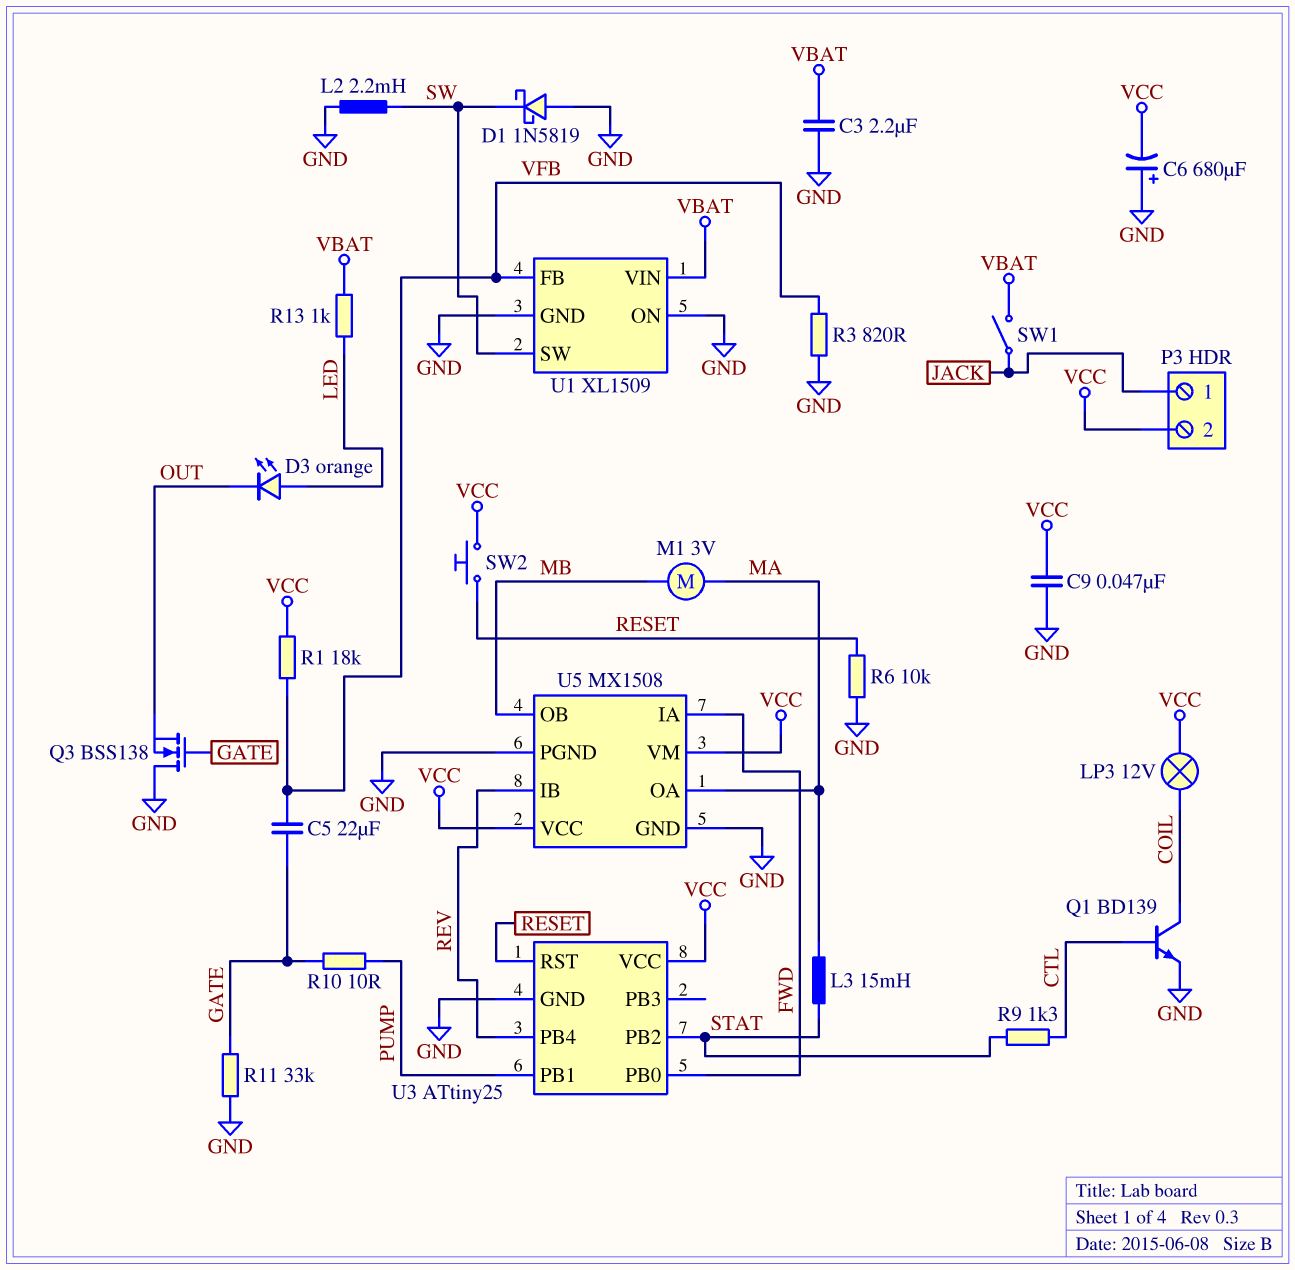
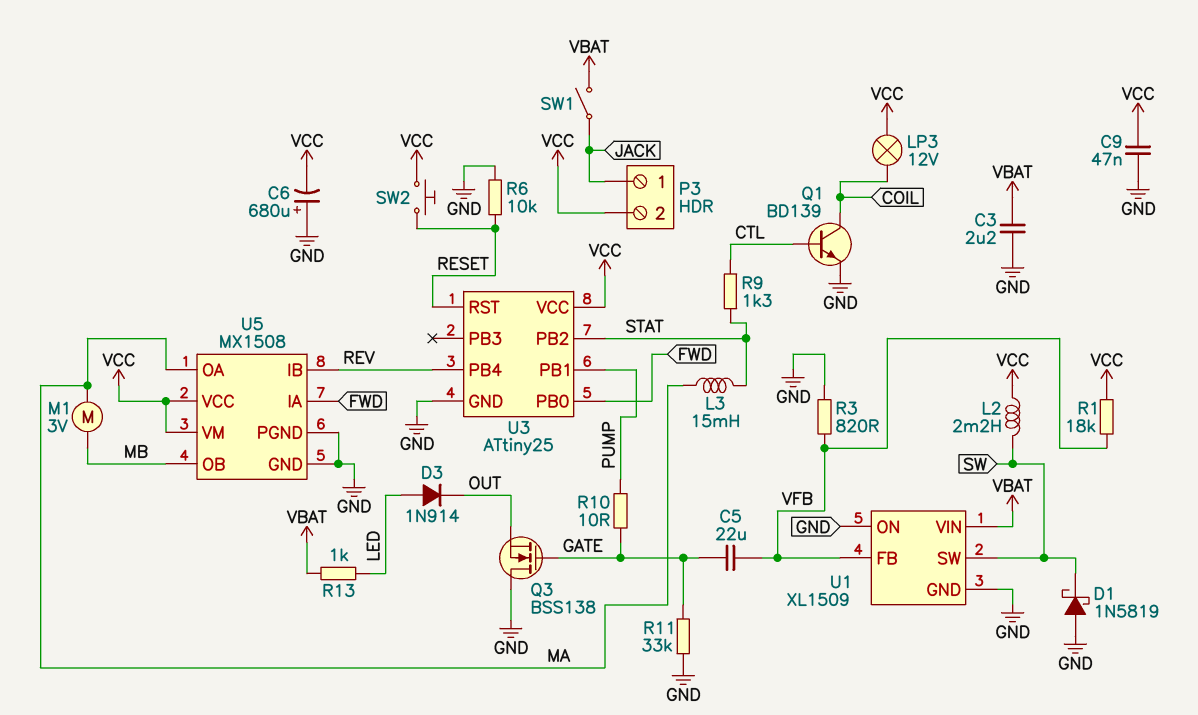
D3: LED orange (A LED, K OUT) -> diode 1N914 (A LED, K OUT)
L2: 2.2mH (GND, SW) -> 2.2mH (SW, VCC)

